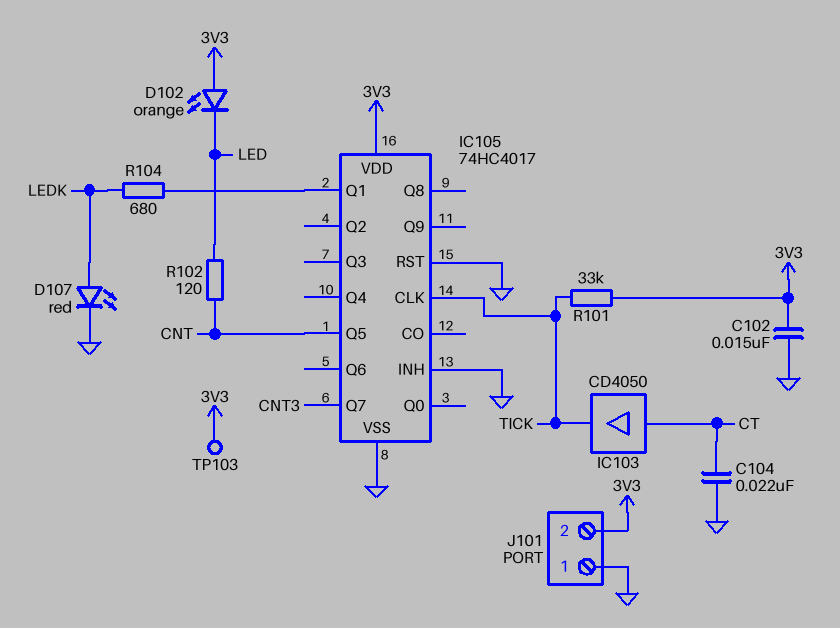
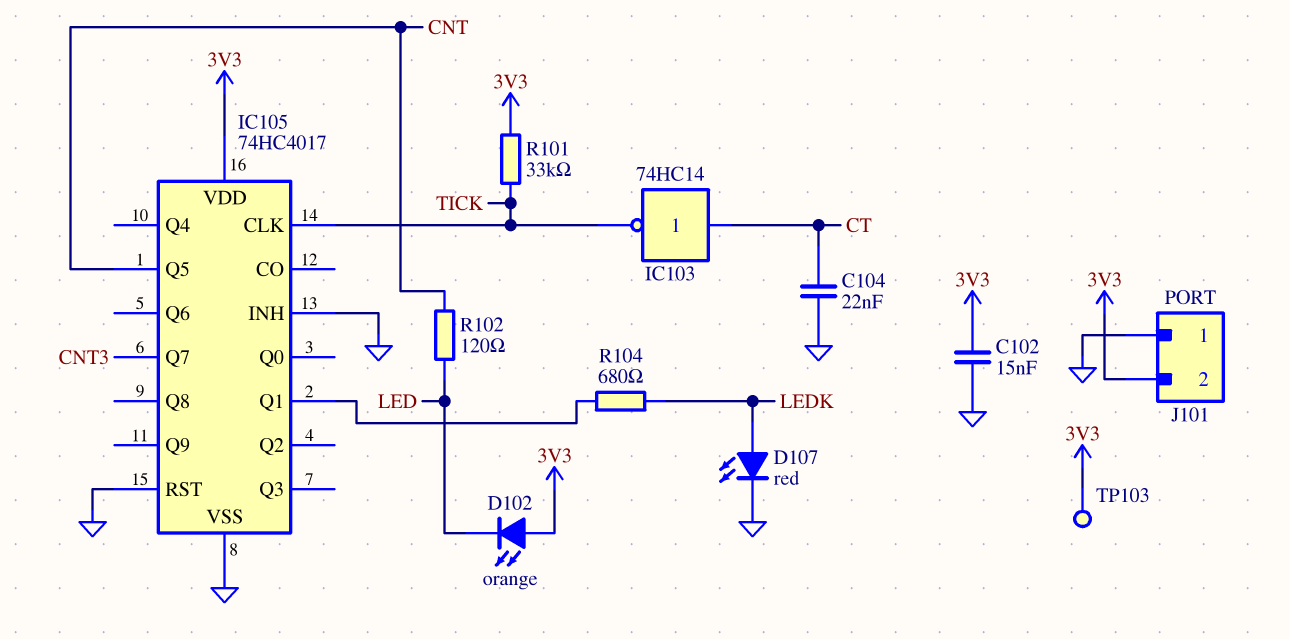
IC103: buffer CD4050 (in CT, out TICK) -> NOT 74HC14 (in CT, out TICK)

